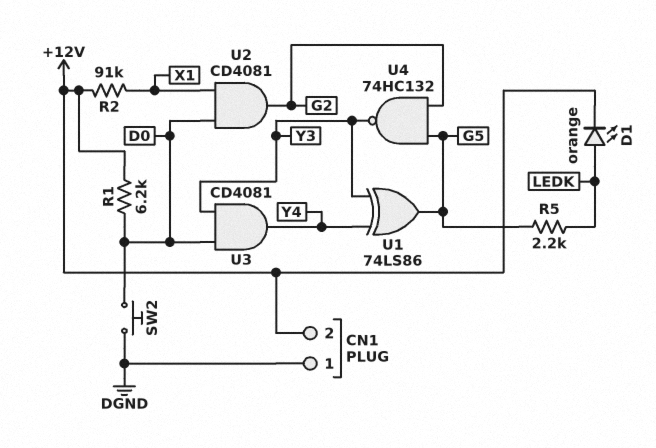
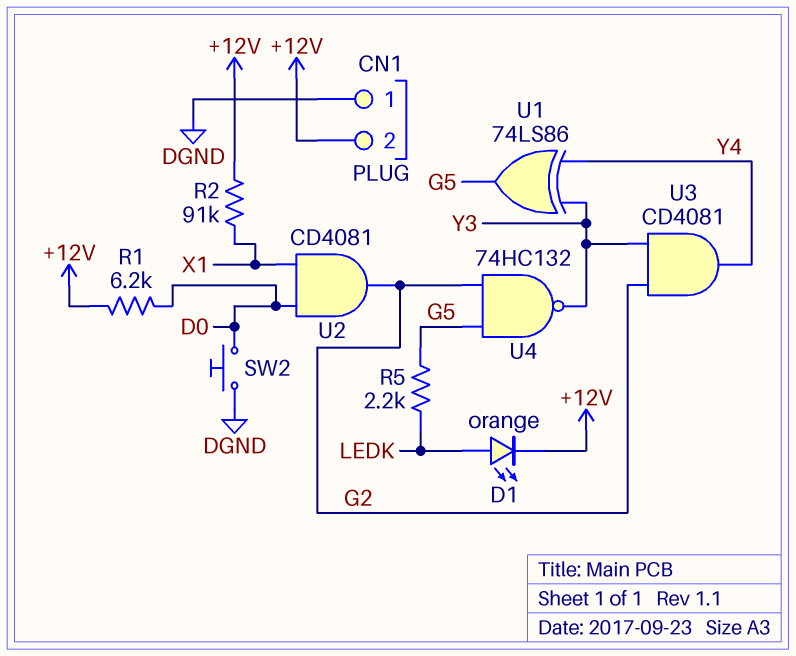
U3: AND CD4081 (in D0, in Y3, out Y4) -> AND CD4081 (in G2, in Y3, out Y4)

